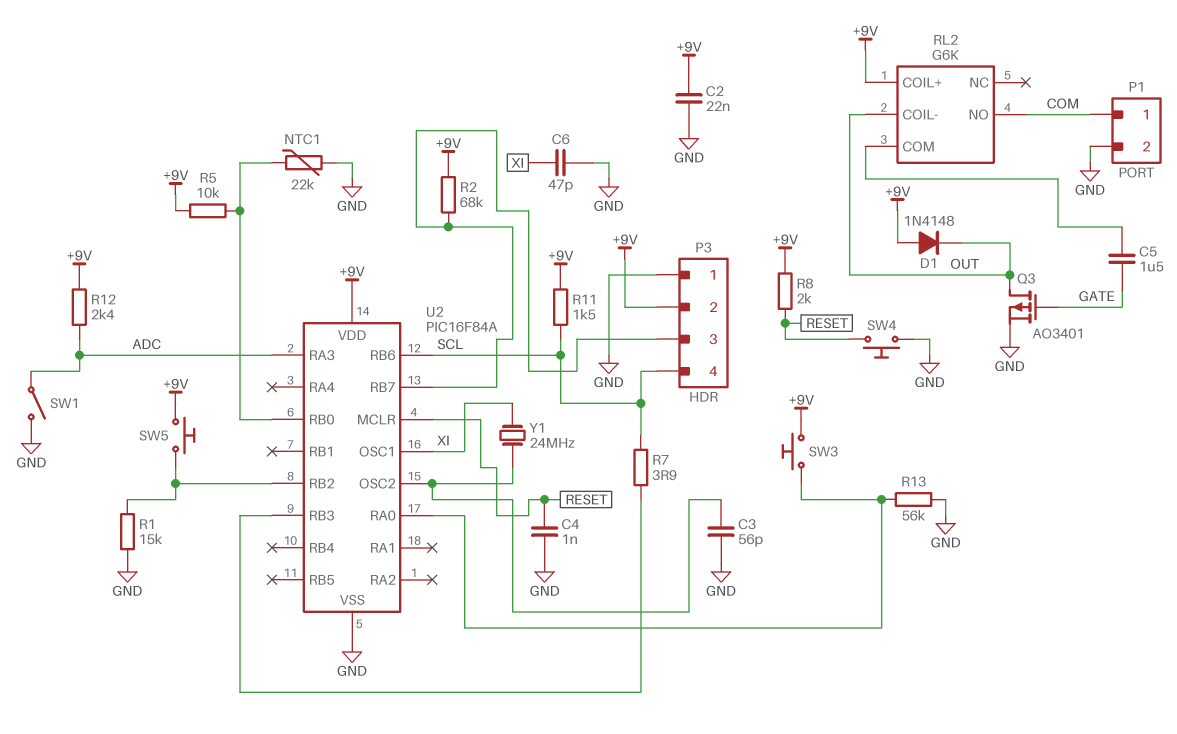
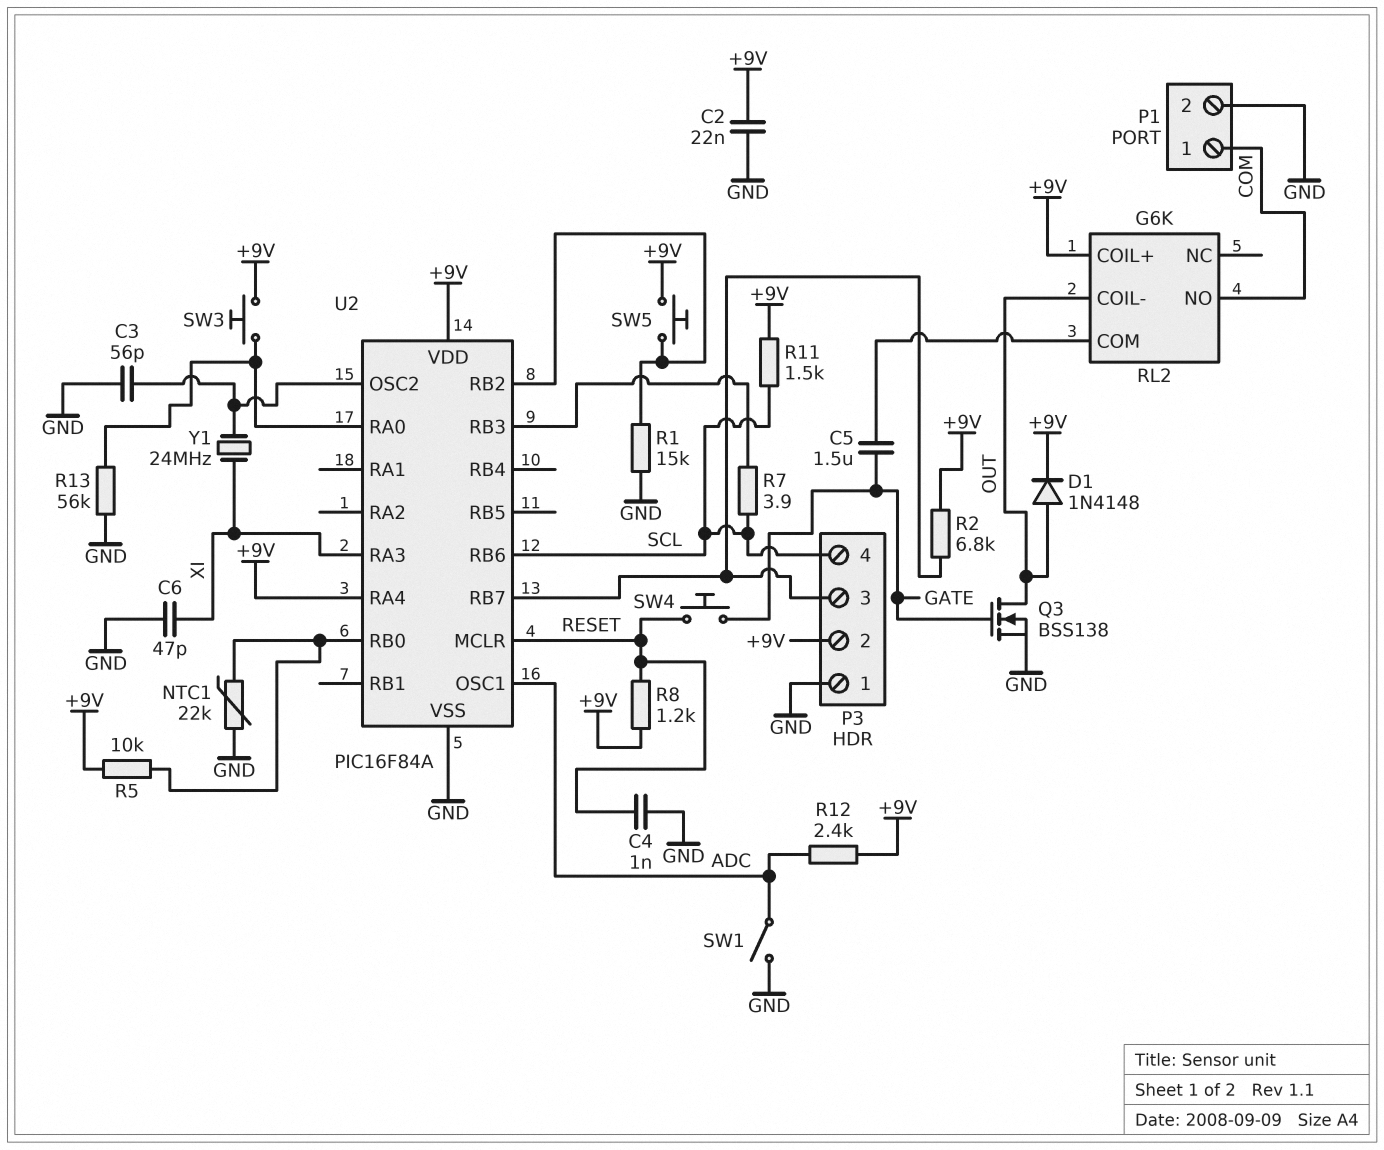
D1: diode 1N4148 (A +9V, K OUT) -> diode 1N4148 (A OUT, K +9V)
Q3: PMOS AO3401 (G GATE, D OUT, S GND) -> NMOS BSS138 (G GATE, D OUT, S GND)
R2: 68k (+9V, P3/3) -> 6.8k (+9V, P3/3)
R8: 2k (+9V, RESET) -> 1.2k (+9V, RESET)
SW4: button (GND, RESET) -> button (GATE, RESET)
U2 pin OSC1: XI -> ADC
U2 pin RA3: ADC -> XI
U2 pin RA4: none -> +9V

